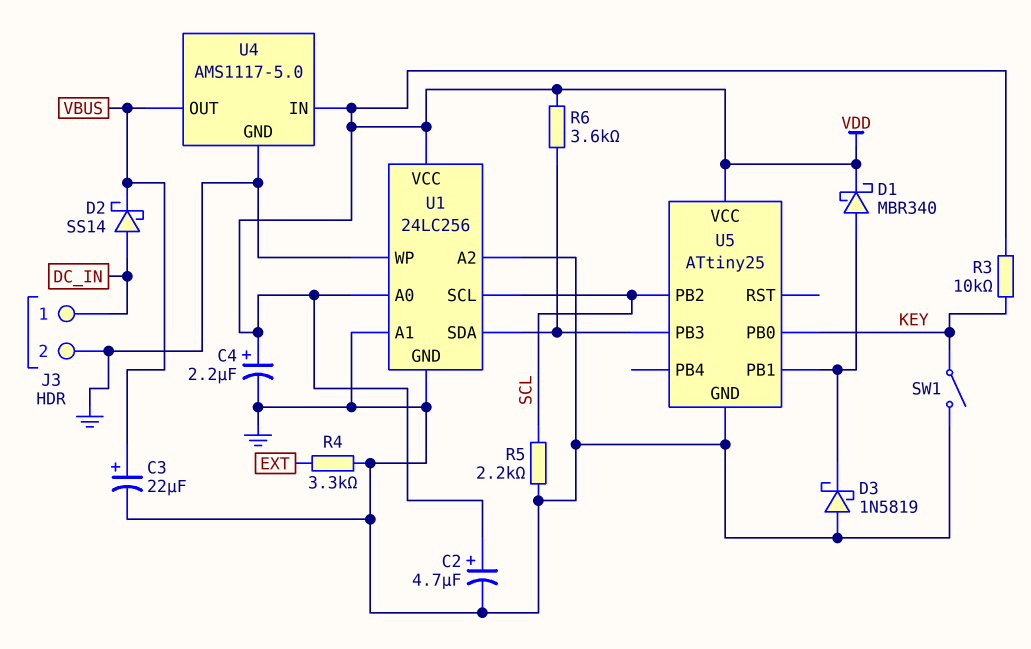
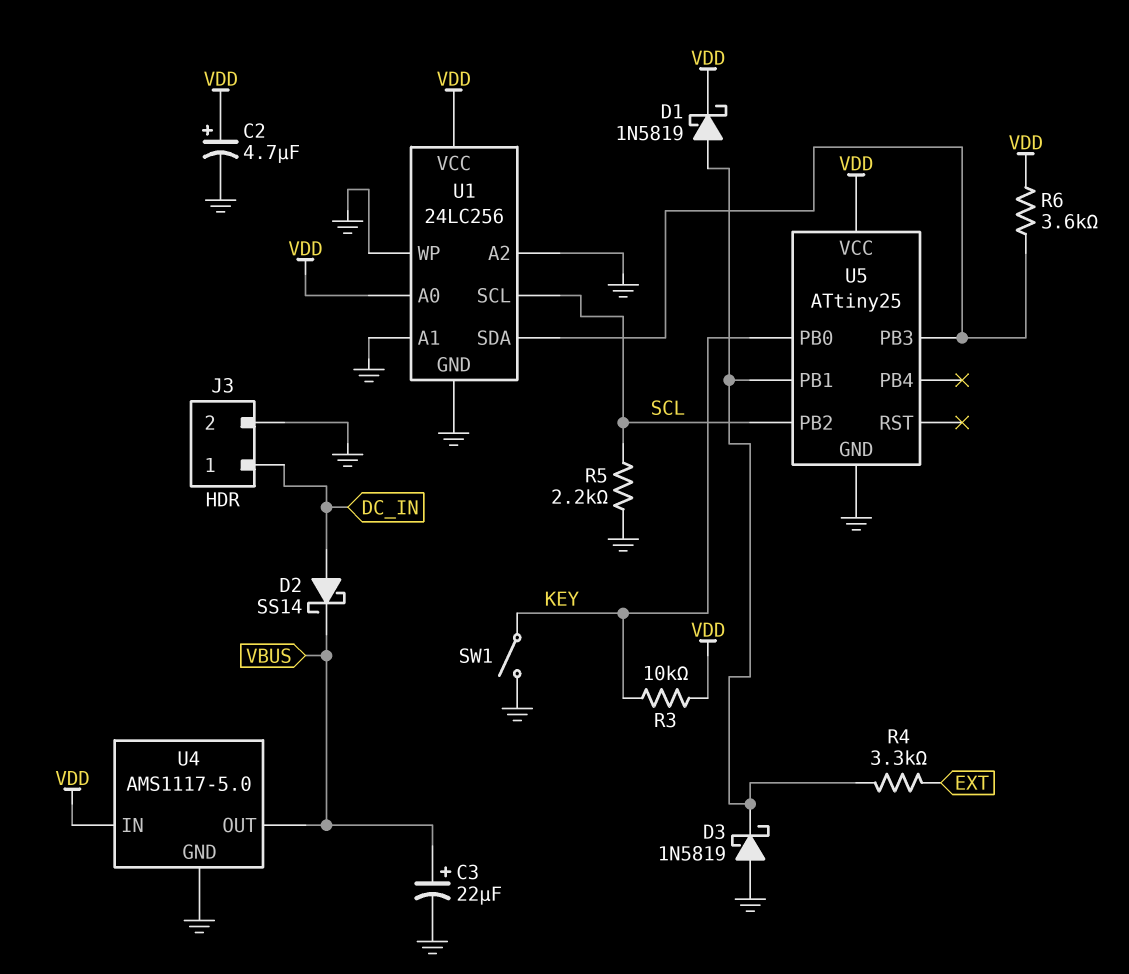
C4: 2.2uF (plus VDD, minus GND) -> none
D1: schottky MBR340 (A U5/PB1, K VDD) -> schottky 1N5819 (A U5/PB1, K VDD)
R4: 3.3k (EXT, GND) -> 3.3k (EXT, U5/PB1)

